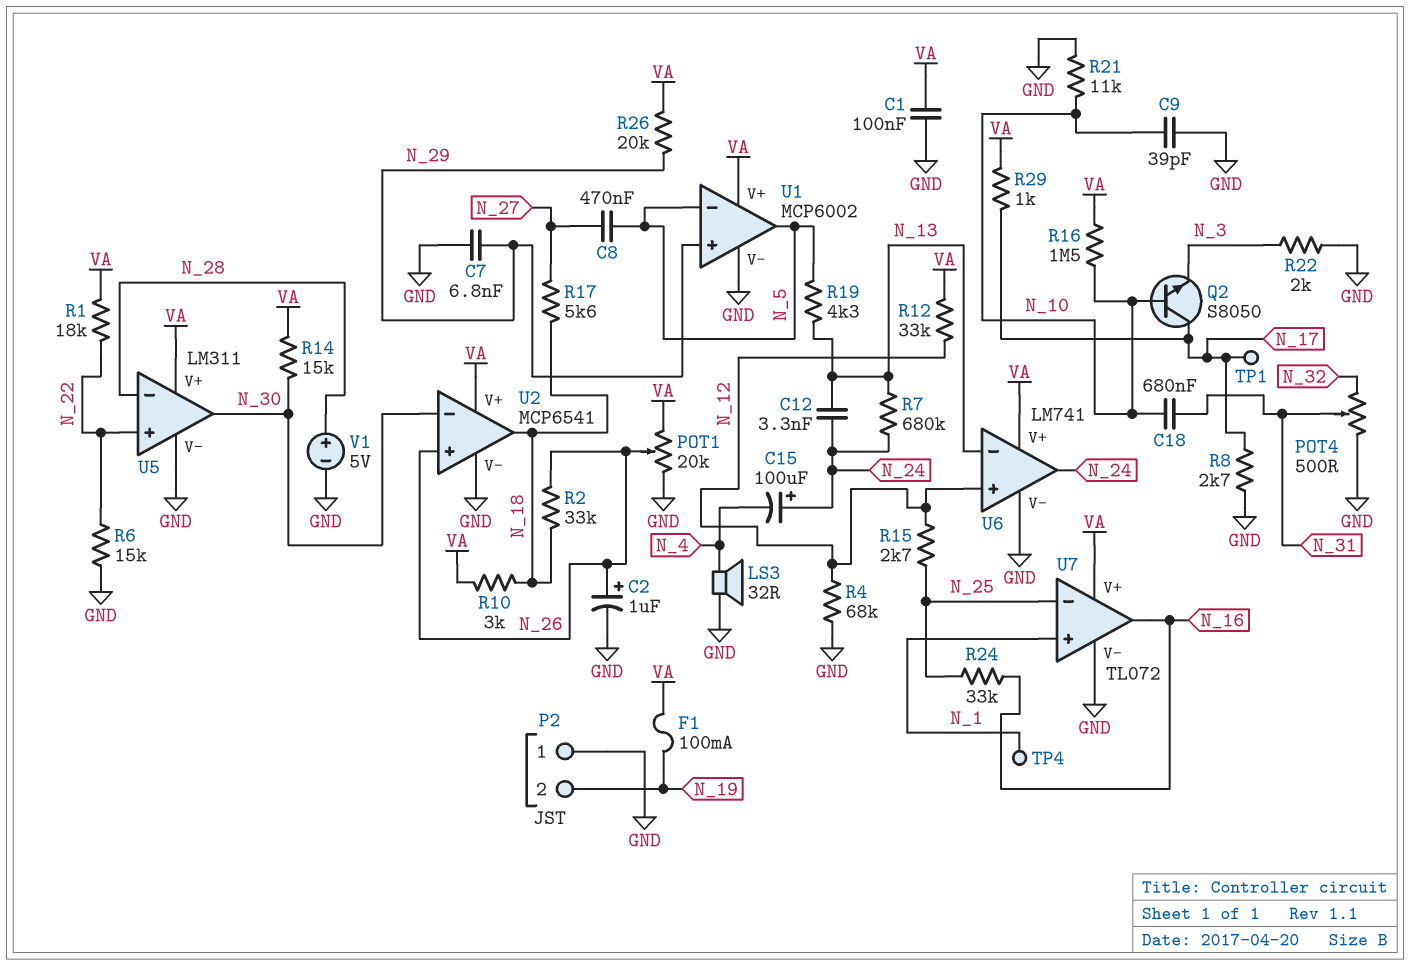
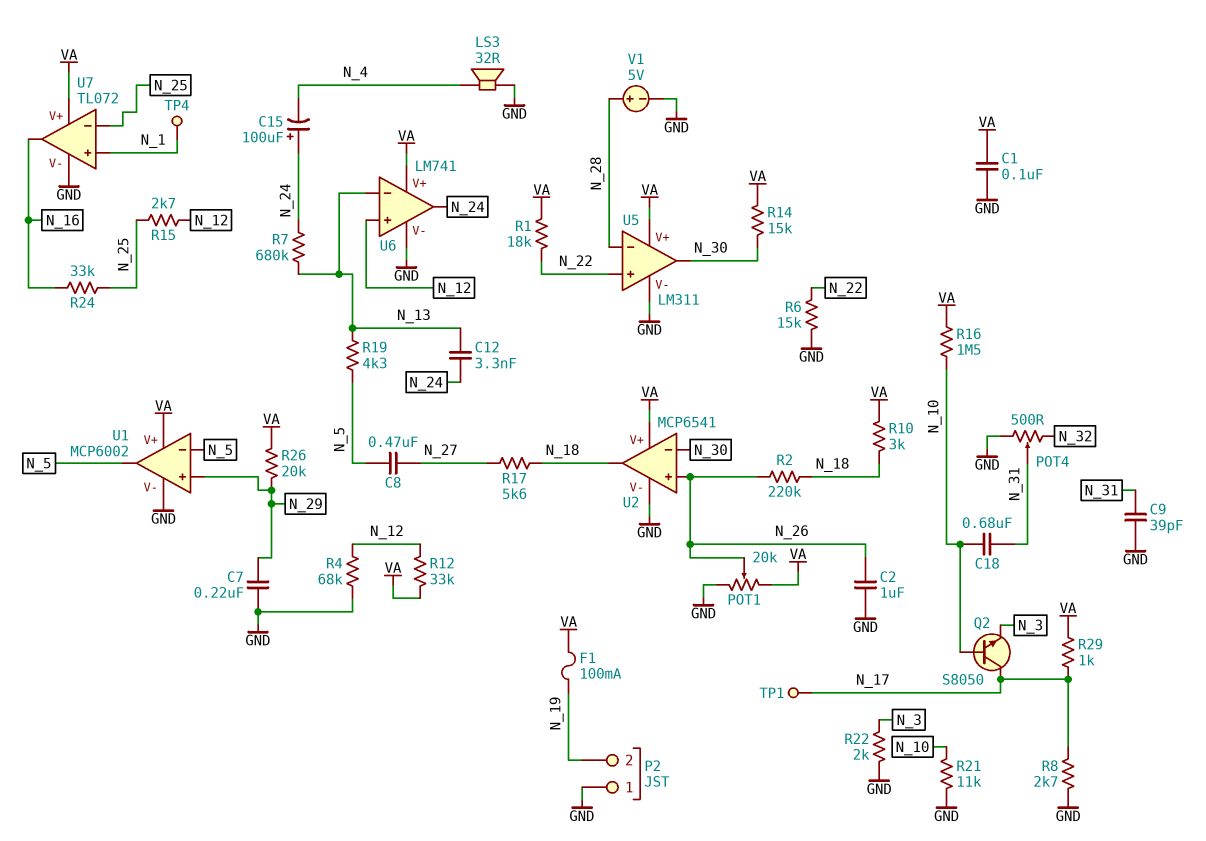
C2: 1uF (plus N_26, minus GND) -> 1uF (GND, N_26)
C7: 6.8nF (GND, N_29) -> 220nF (GND, N_29)
C9: 39pF (GND, N_10) -> 39pF (GND, N_31)
R2: 33k (N_18, N_26) -> 220k (N_18, N_26)

